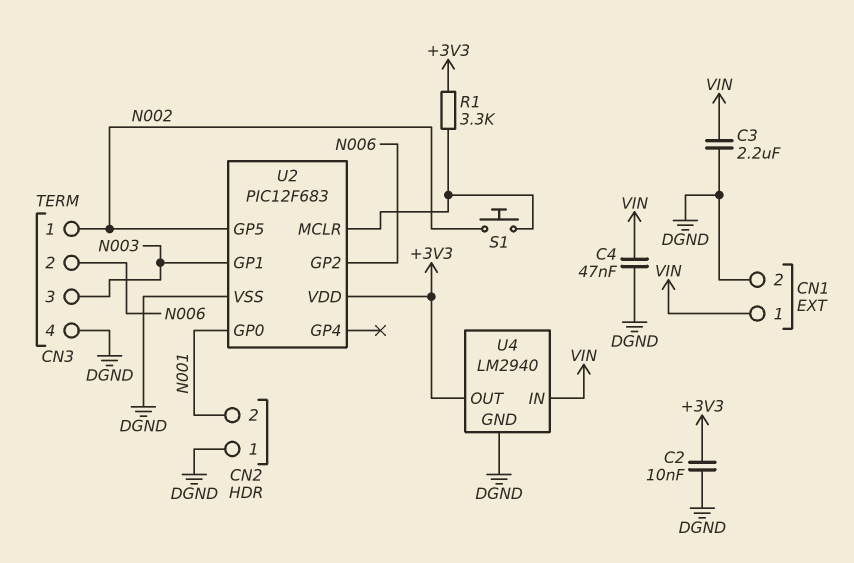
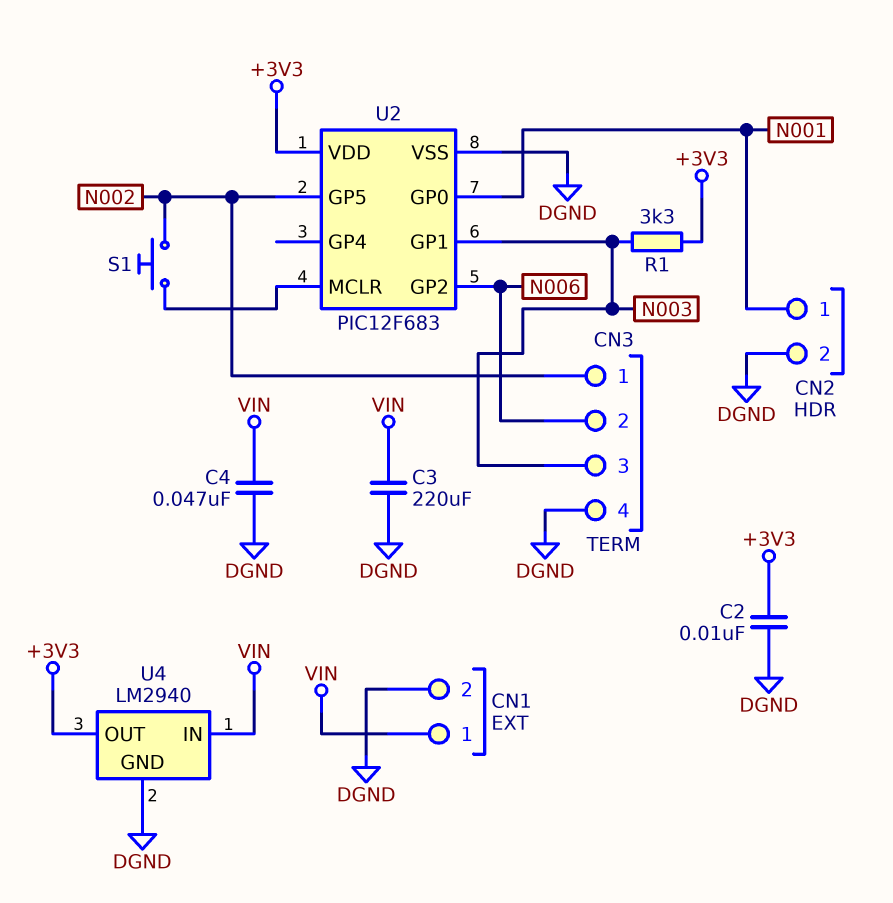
C3: 2.2uF (DGND, VIN) -> 220uF (DGND, VIN)
CN2 pin 1: DGND -> N001
CN2 pin 2: N001 -> DGND
R1: 3.3k (+3V3, U2/MCLR) -> 3.3k (+3V3, N003)

